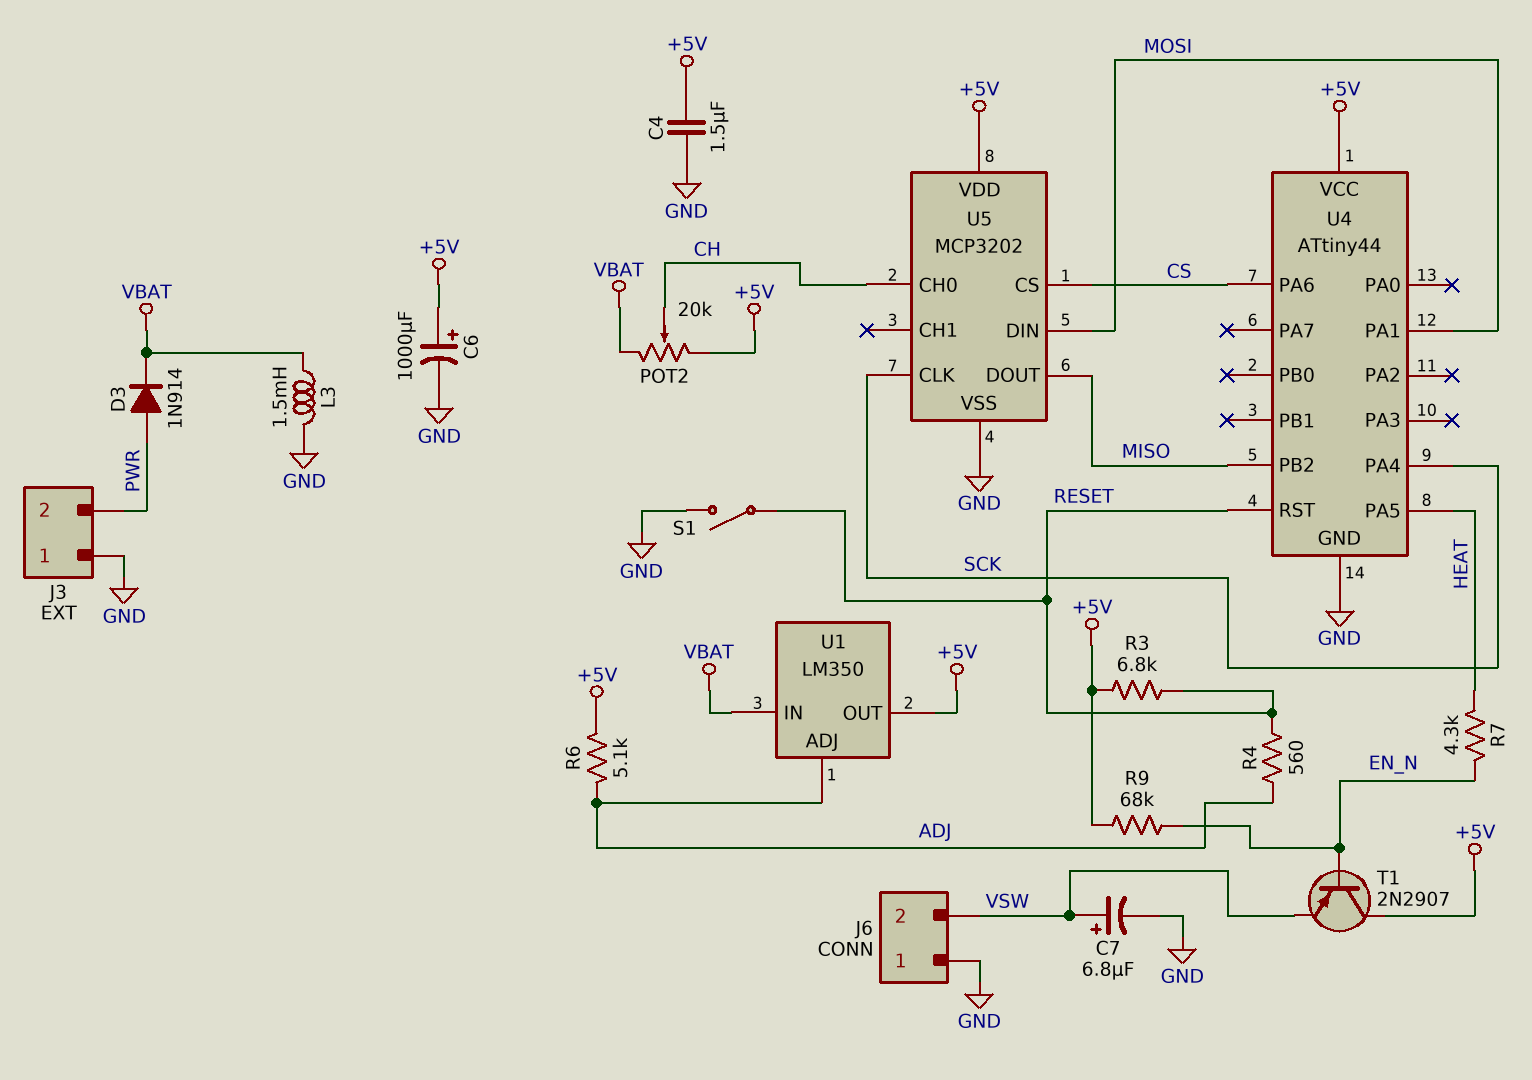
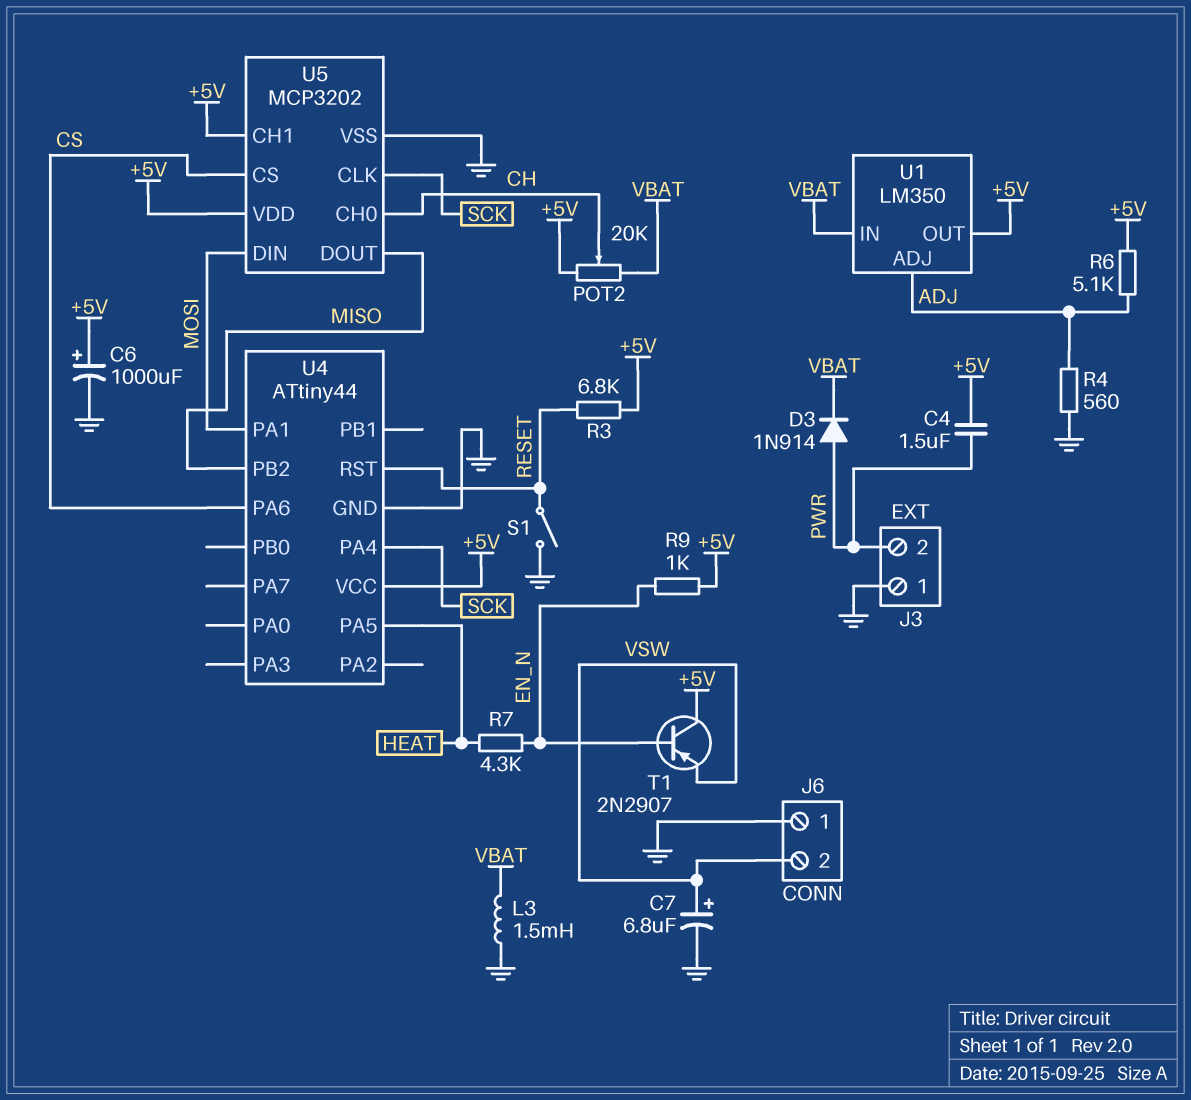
C4: 1.5uF (+5V, GND) -> 1.5uF (+5V, PWR)
R4: 560 (ADJ, RESET) -> 560 (ADJ, GND)
R9: 68k (+5V, EN_N) -> 1k (+5V, EN_N)
U5 pin CH1: none -> +5V

